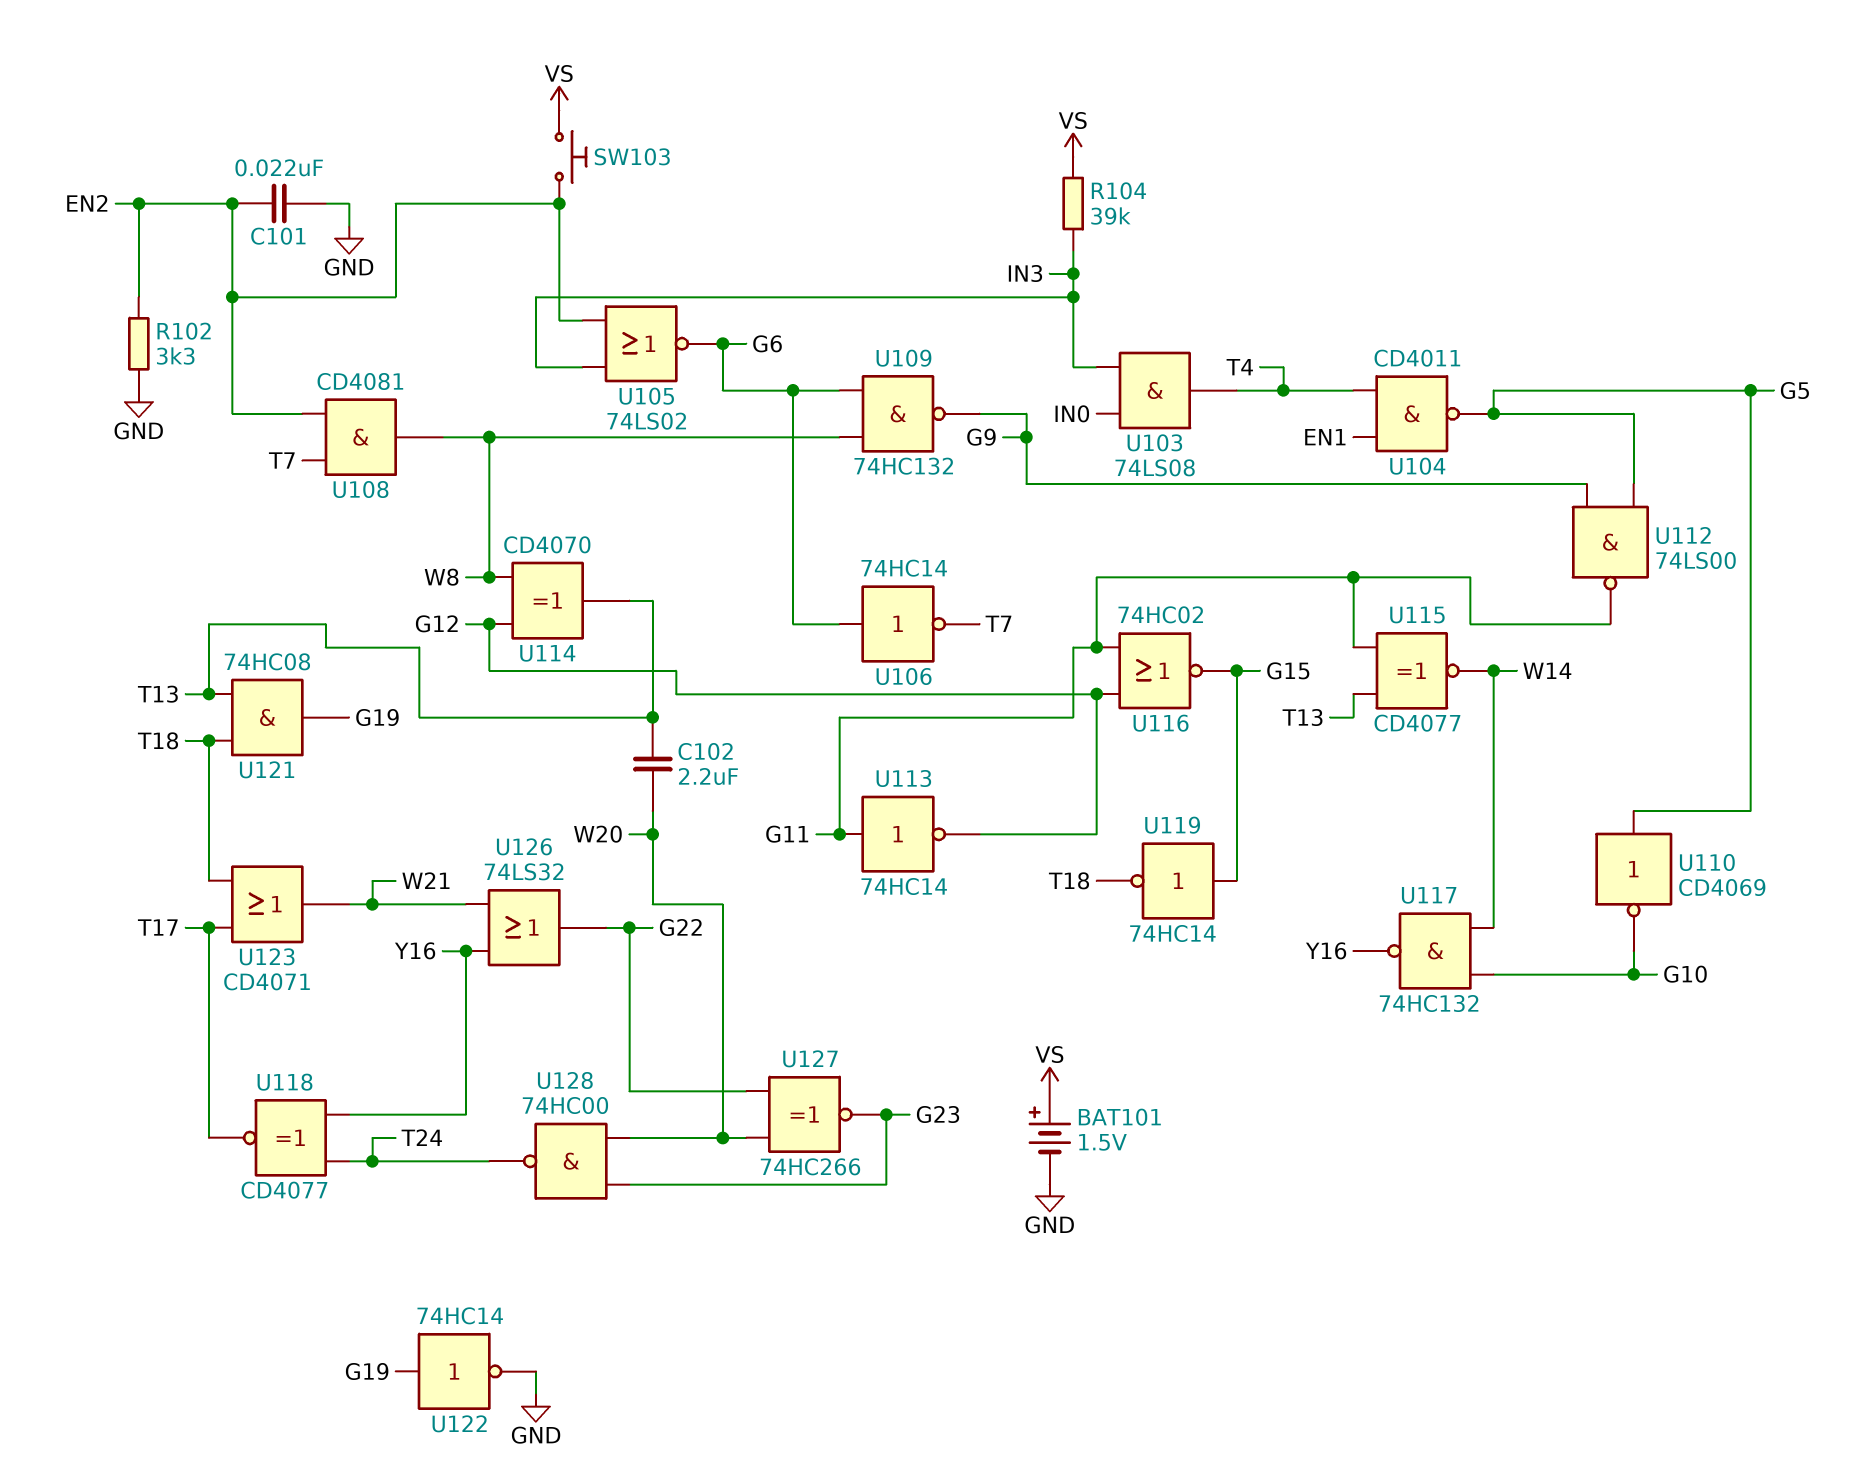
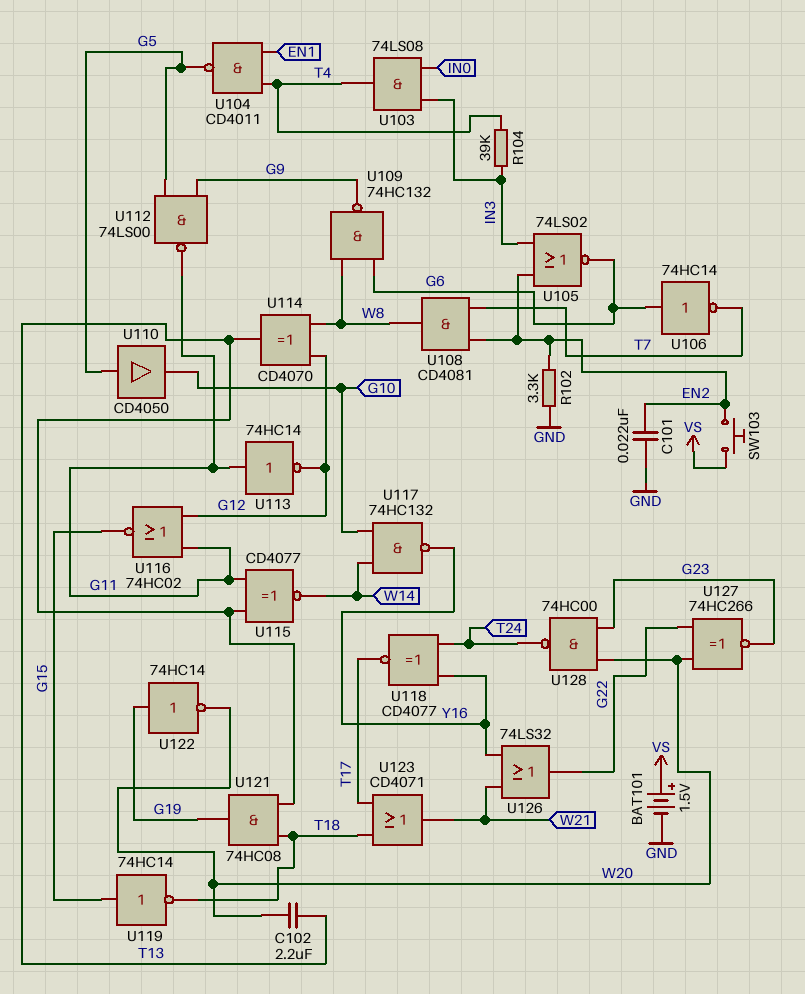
R104: 39k (IN3, VS) -> 39k (IN3, T4)
U110: NOT CD4069 (in G5, out G10) -> buffer CD4050 (in G5, out G10)
U122: NOT 74HC14 (in G19, out GND) -> NOT 74HC14 (in G19, out W20)

